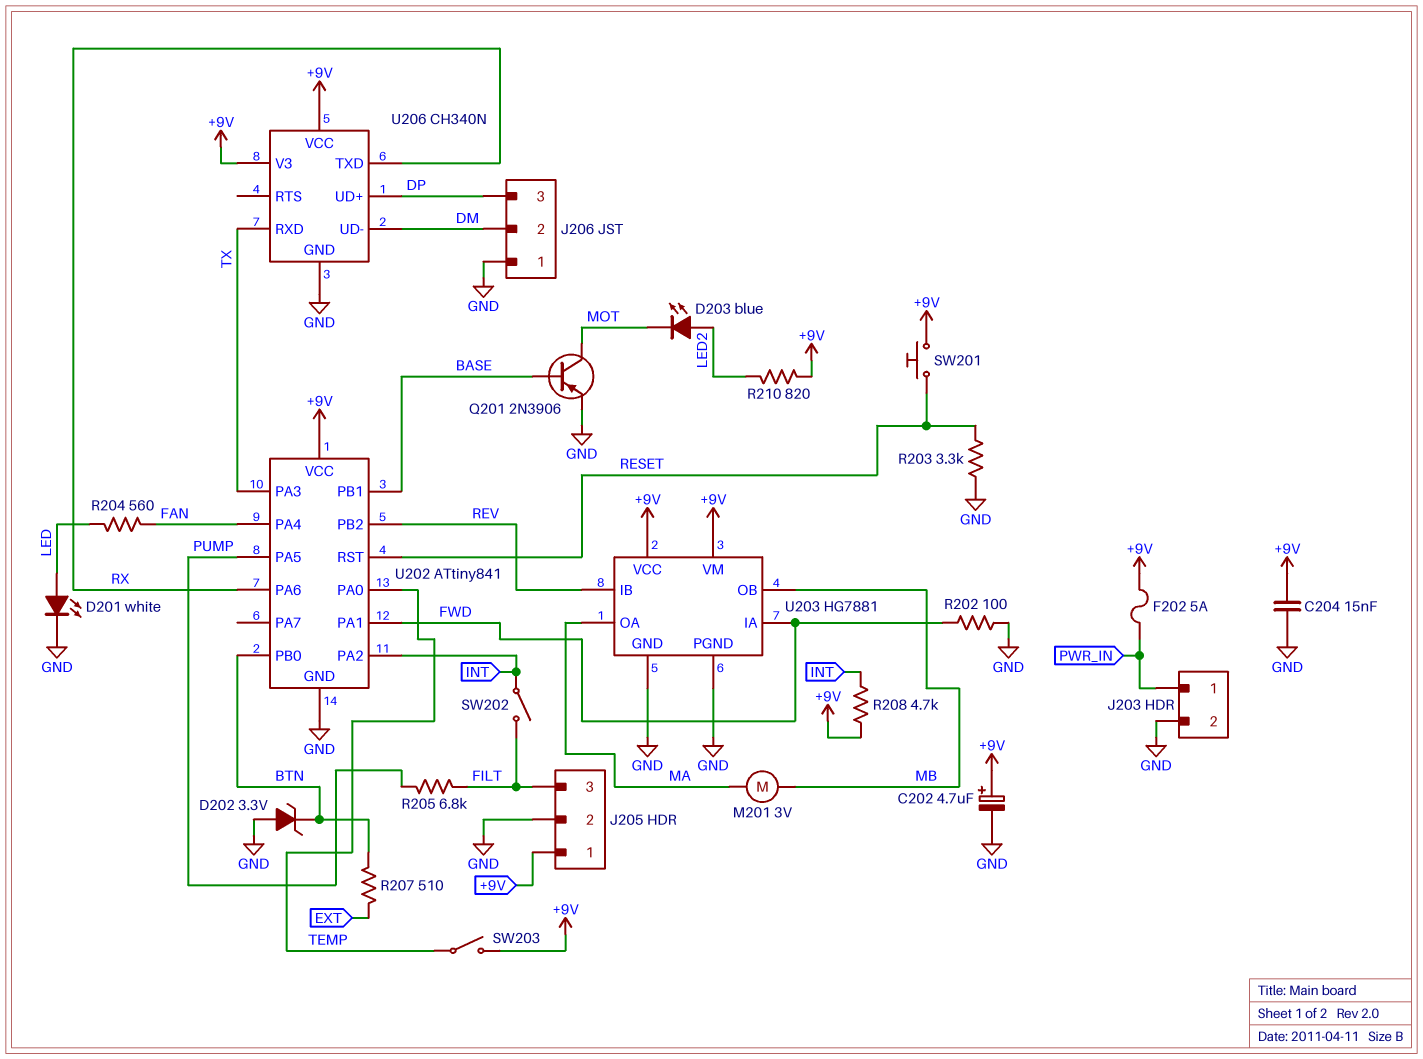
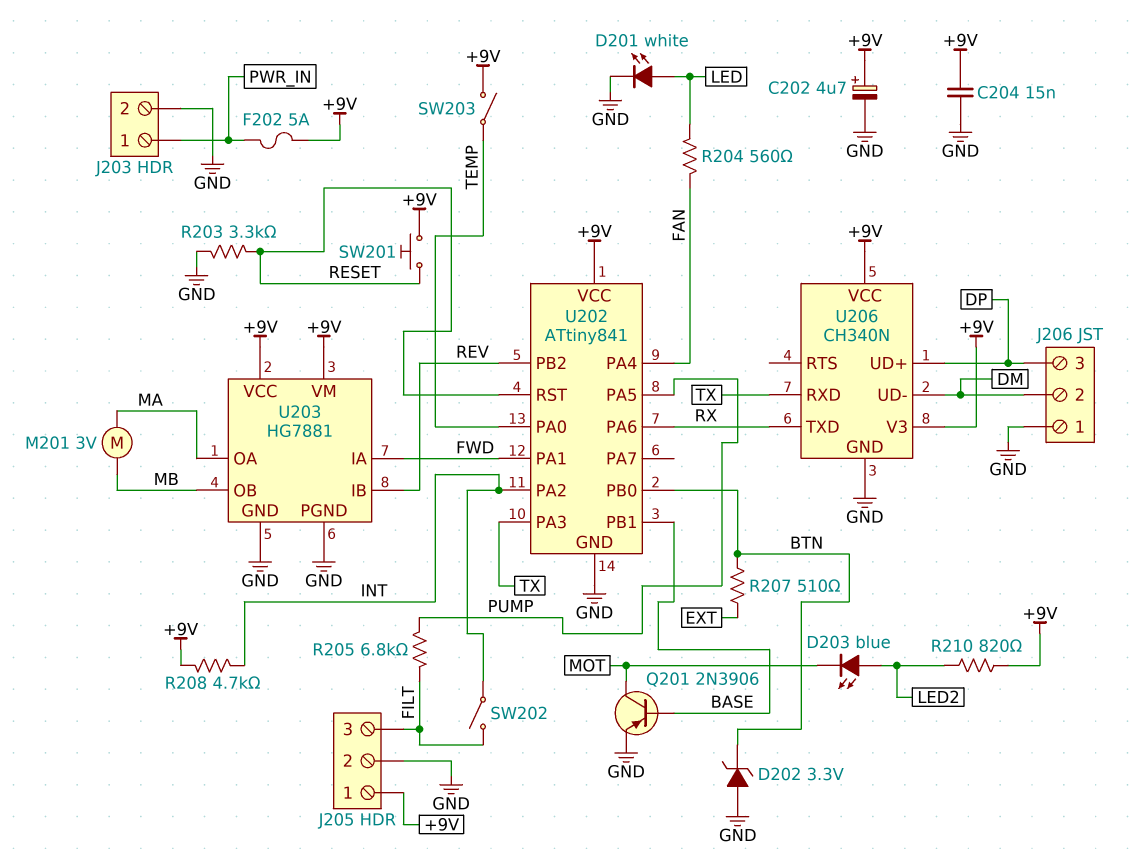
R202: 100 (FWD, GND) -> none

